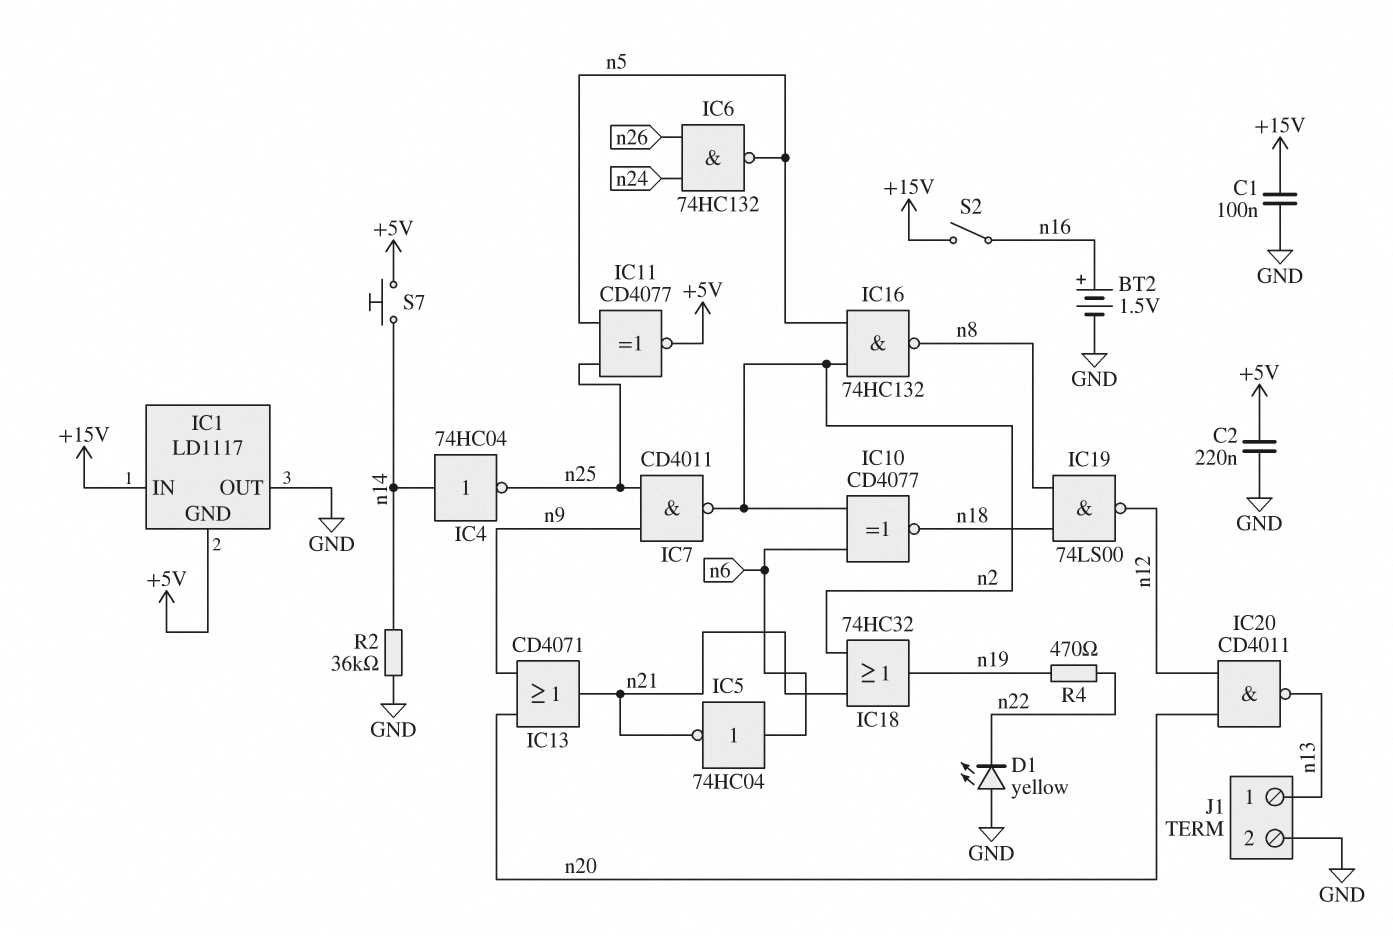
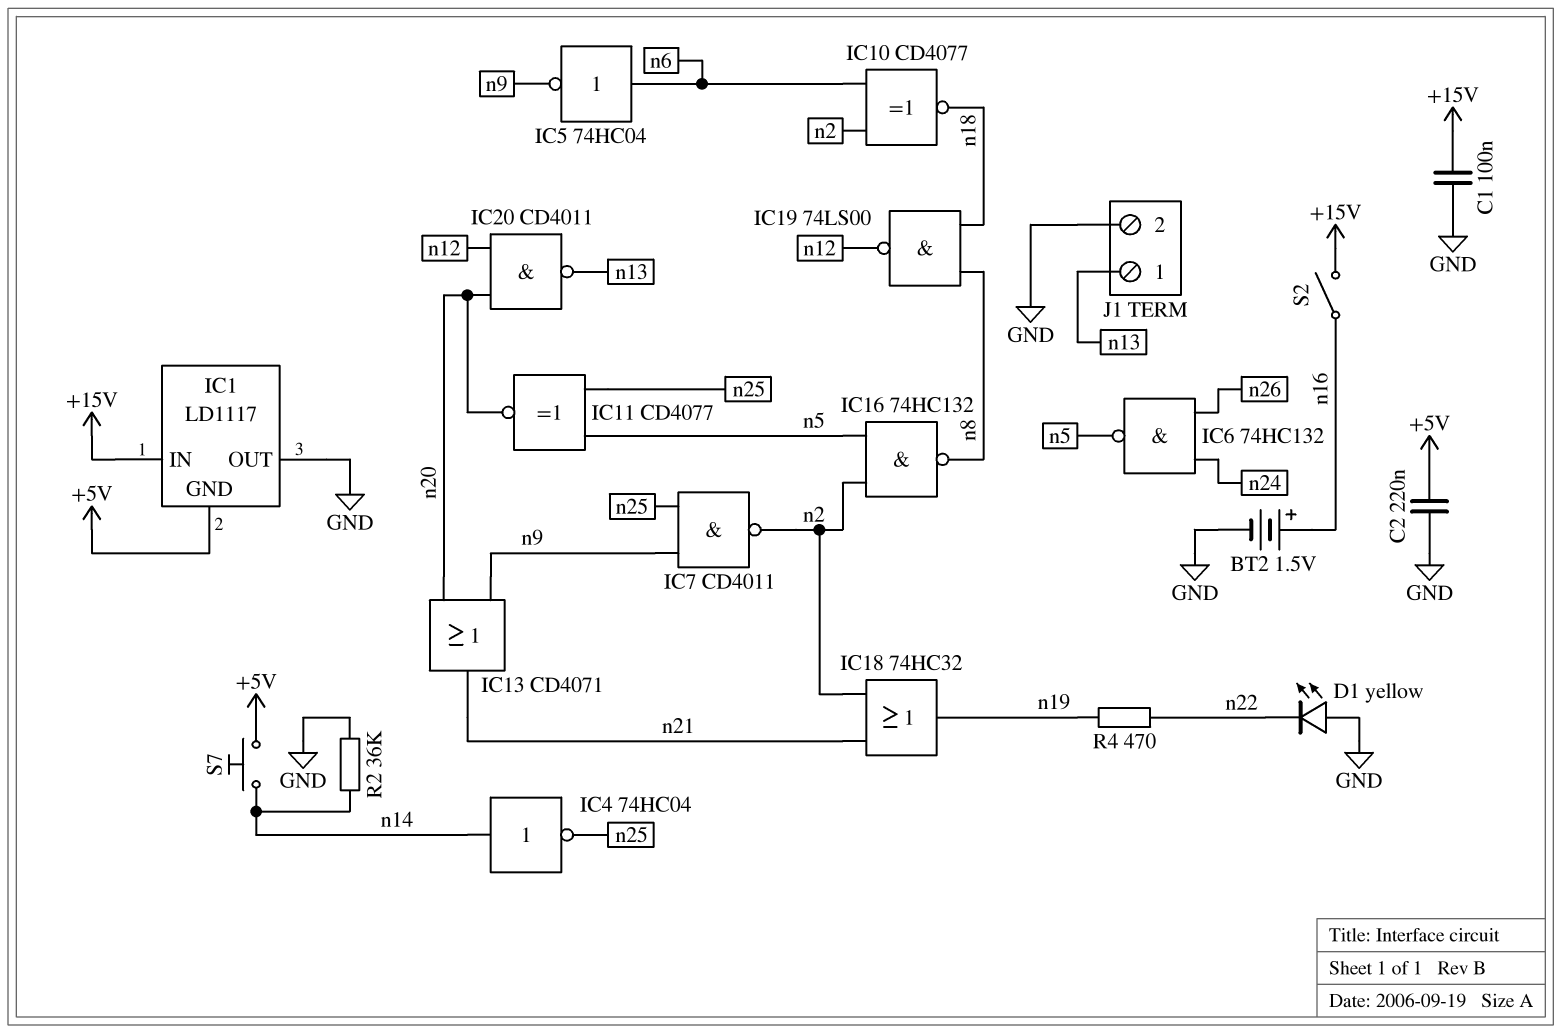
IC5: NOT 74HC04 (in n6, out n21) -> NOT 74HC04 (in n6, out n9)
IC11: XNOR CD4077 (in n5, in n25, out +5V) -> XNOR CD4077 (in n5, in n25, out n20)

